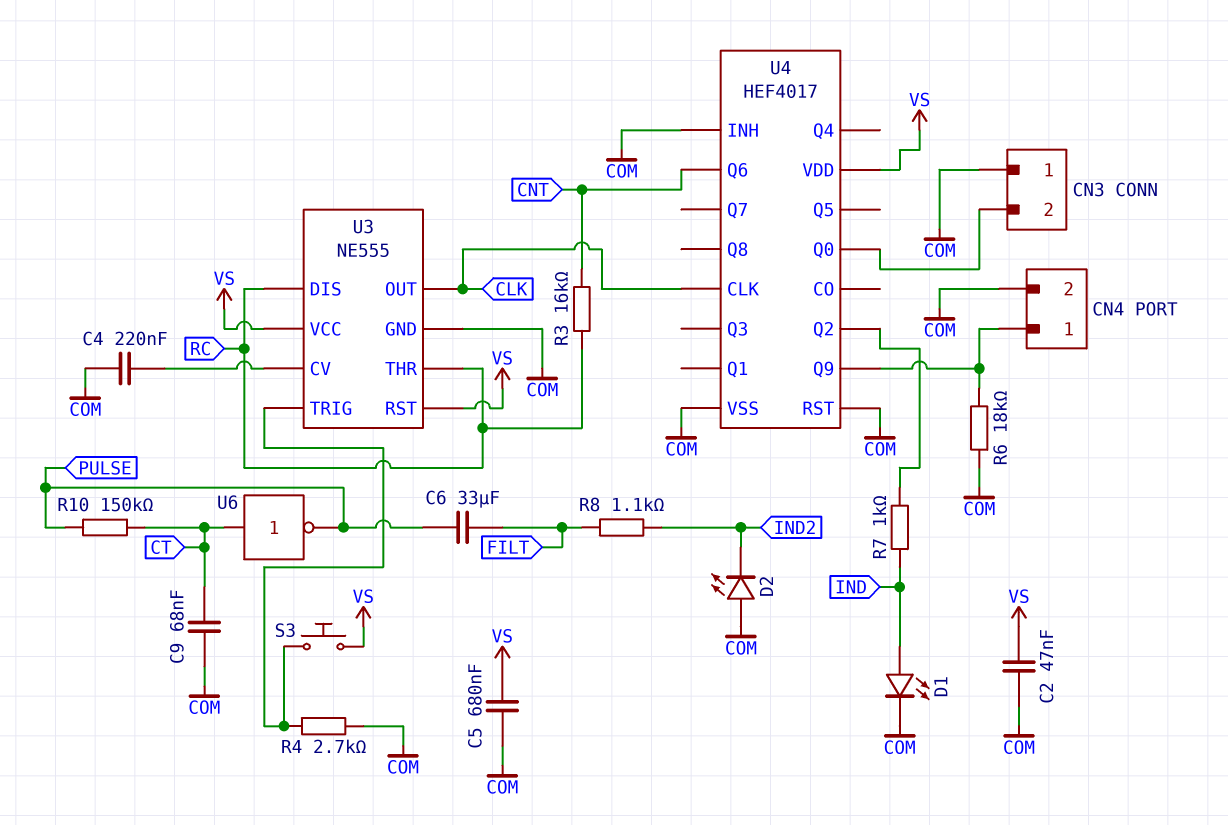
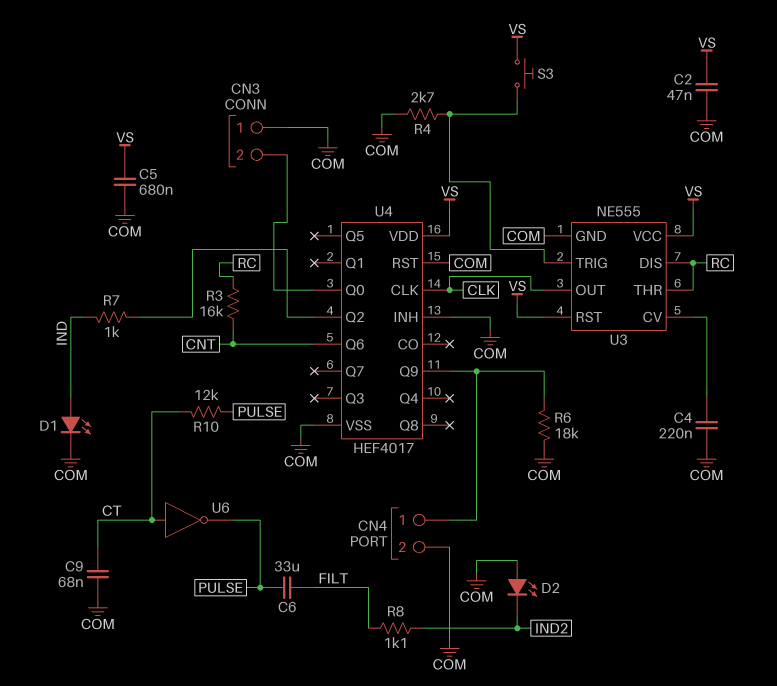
R10: 150k (CT, PULSE) -> 12k (CT, PULSE)

